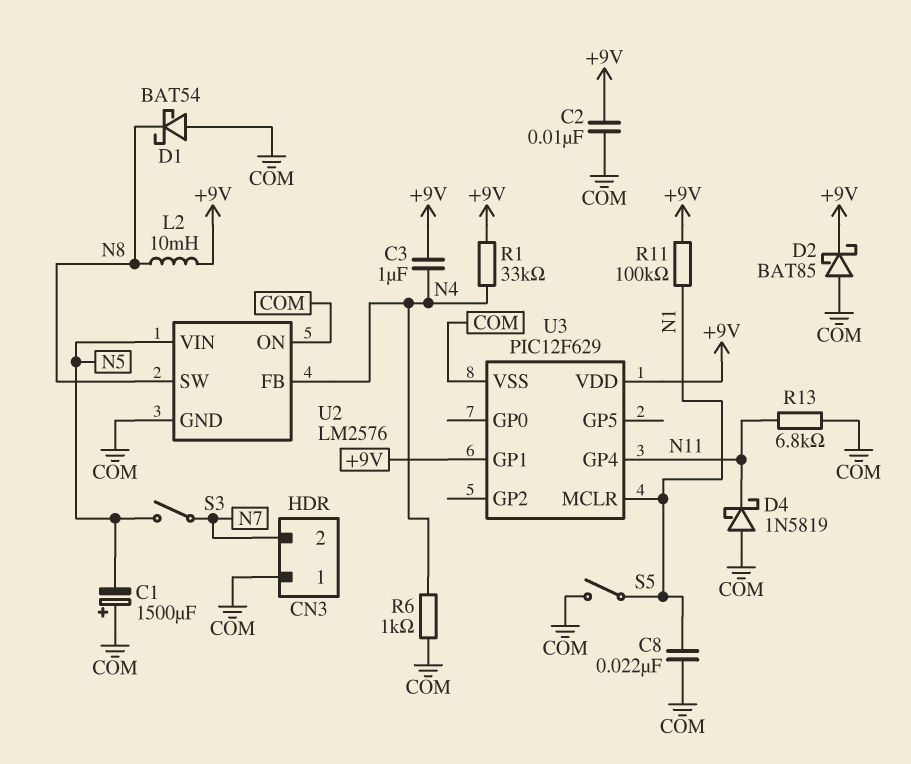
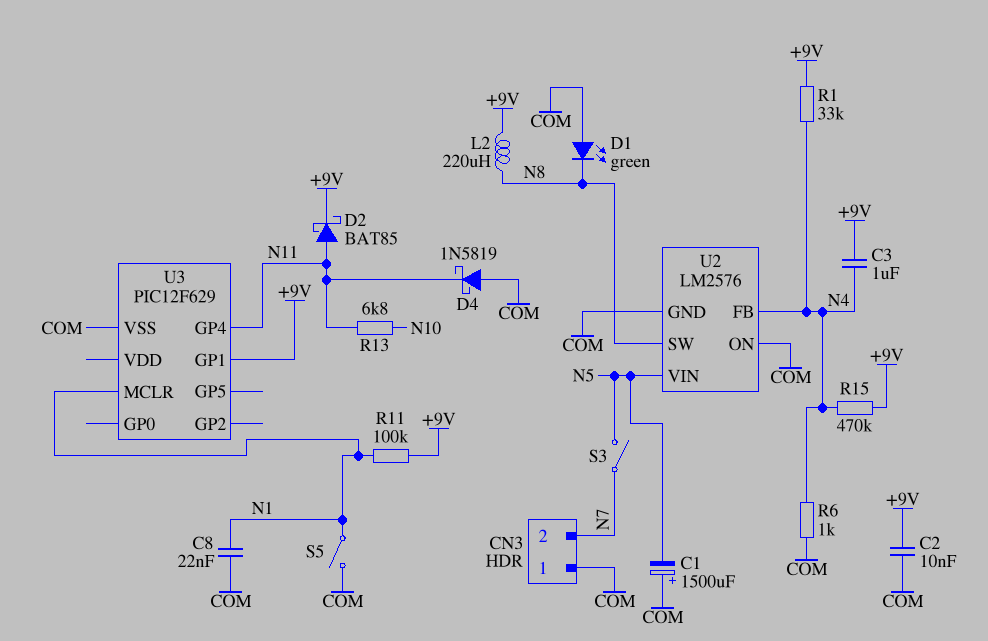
D1: schottky BAT54 (A COM, K N8) -> LED green (A COM, K N8)
D2: schottky BAT85 (A COM, K +9V) -> schottky BAT85 (A N11, K +9V)
L2: 10mH (+9V, N8) -> 220uH (+9V, N8)
R13: 6.8k (COM, N11) -> 6.8k (N10, N11)
R15: none -> 470k (+9V, N4)
U3 pin VDD: +9V -> none

